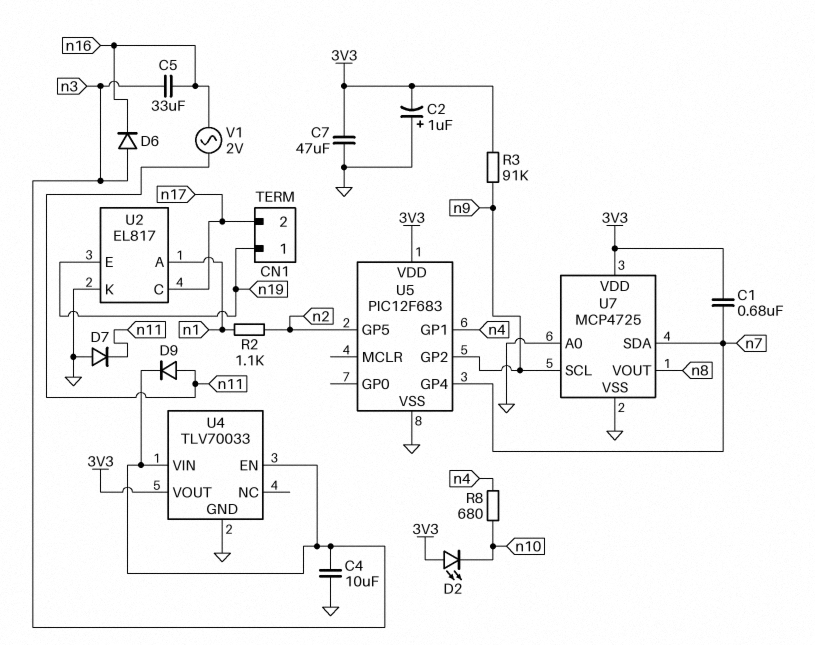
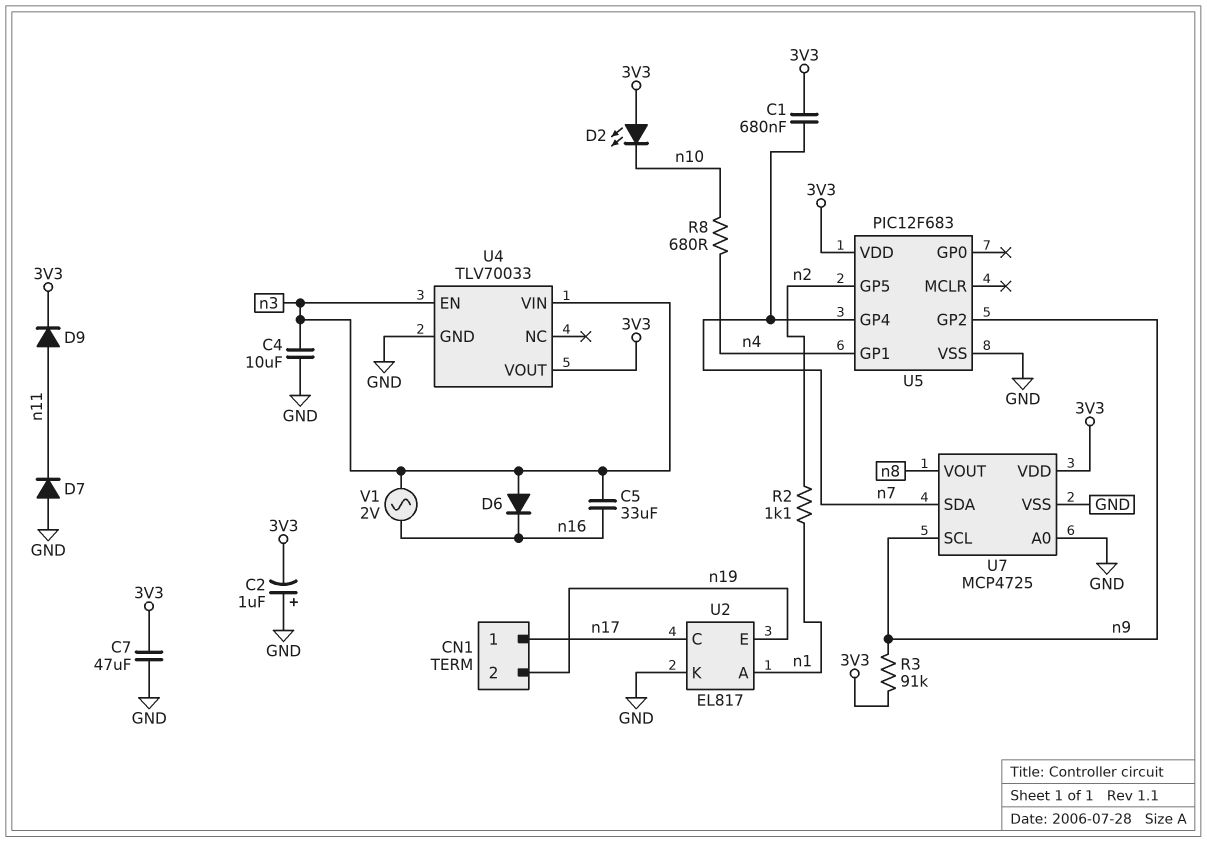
CN1 pin 1: n19 -> n17
CN1 pin 2: n17 -> n19
D9: diode (A n11, K n3) -> diode (A n11, K 3V3)
V1: AC 2V (n11, n16) -> AC 2V (n3, n16)

